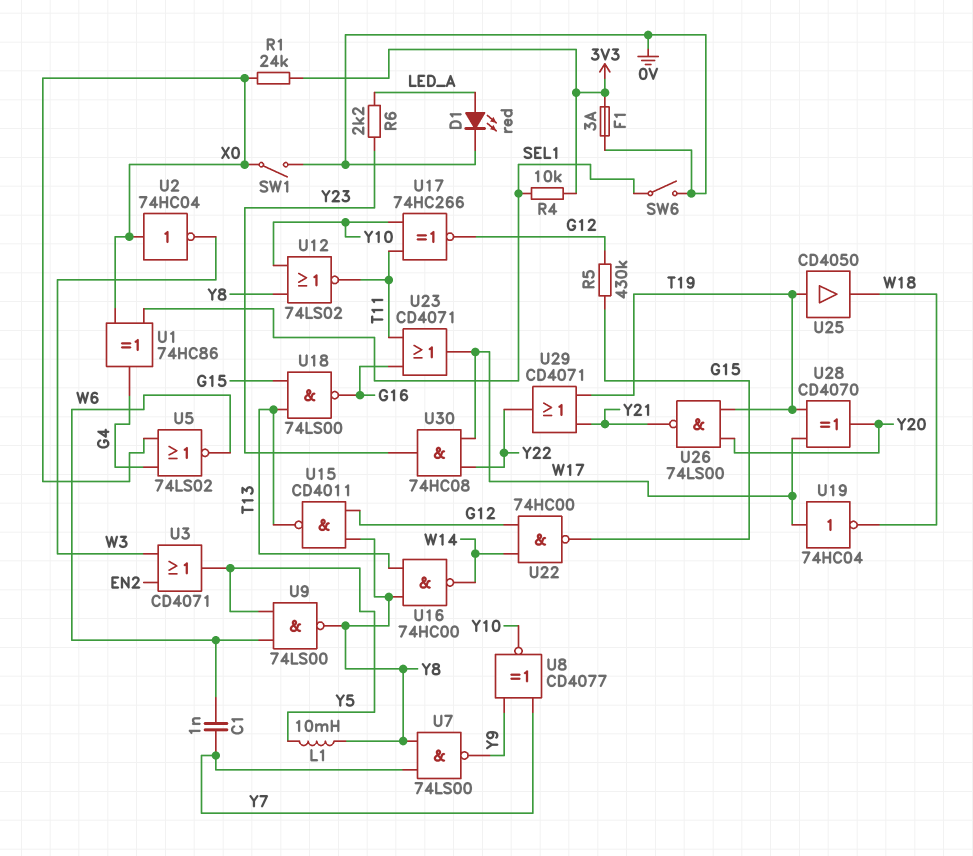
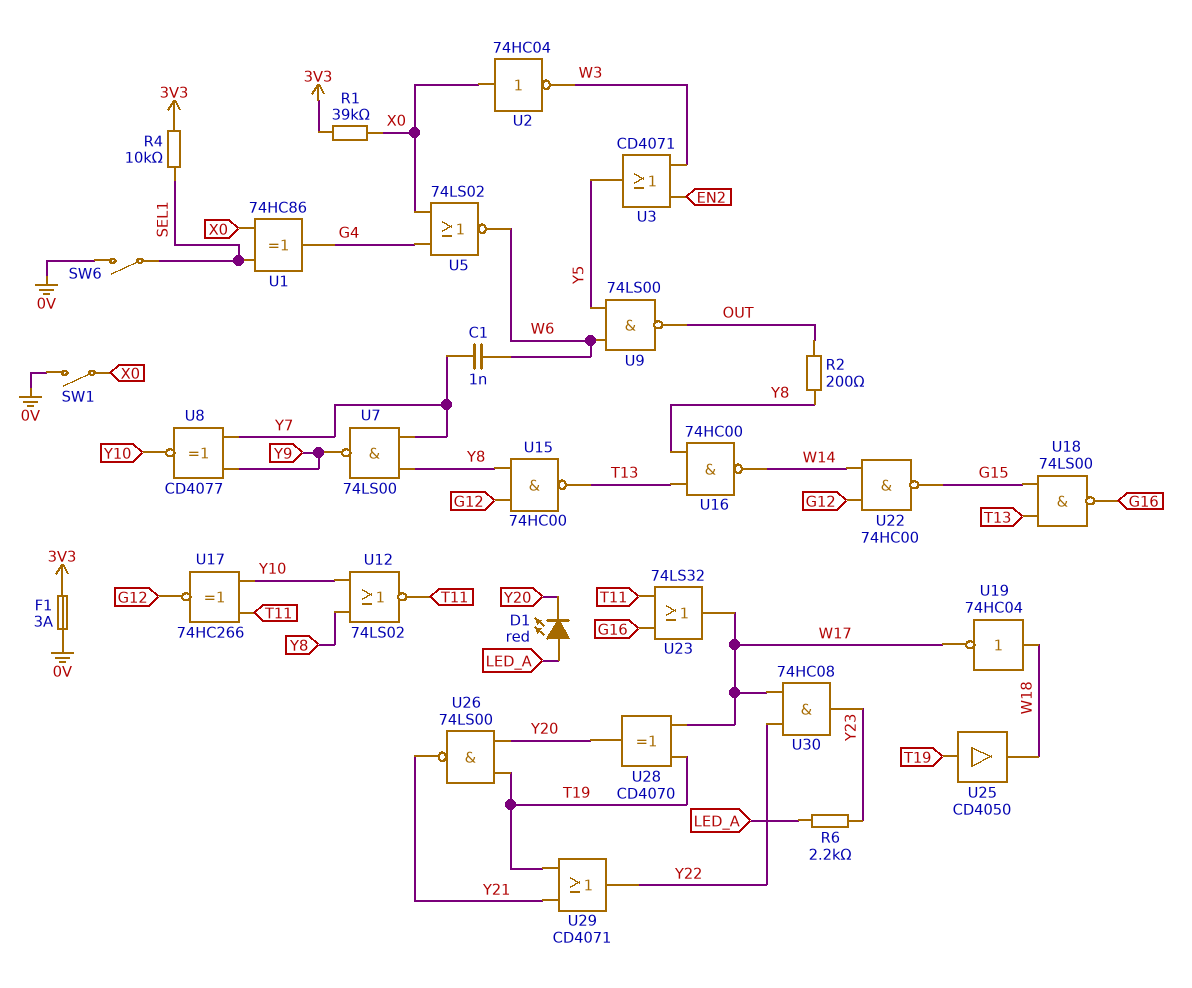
D1: LED red (A LED_A, K 0V) -> LED red (A LED_A, K Y20)
L1: 10mH (Y5, Y8) -> none
R1: 24k (3V3, X0) -> 39k (3V3, X0)
R2: none -> 200 (OUT, Y8)
R5: 430k (G12, G15) -> none
U9: NAND 74LS00 (in W6, in Y5, out Y8) -> NAND 74LS00 (in W6, in Y5, out OUT)
U15: NAND CD4011 (in G12, in Y8, out T13) -> NAND 74HC00 (in G12, in Y8, out T13)
U19: NOT 74HC04 (in W17, out W18) -> NOT 74HC04 (in W18, out W17)
U23: OR CD4071 (in G16, in T11, out W17) -> OR 74LS32 (in G16, in T11, out W17)

